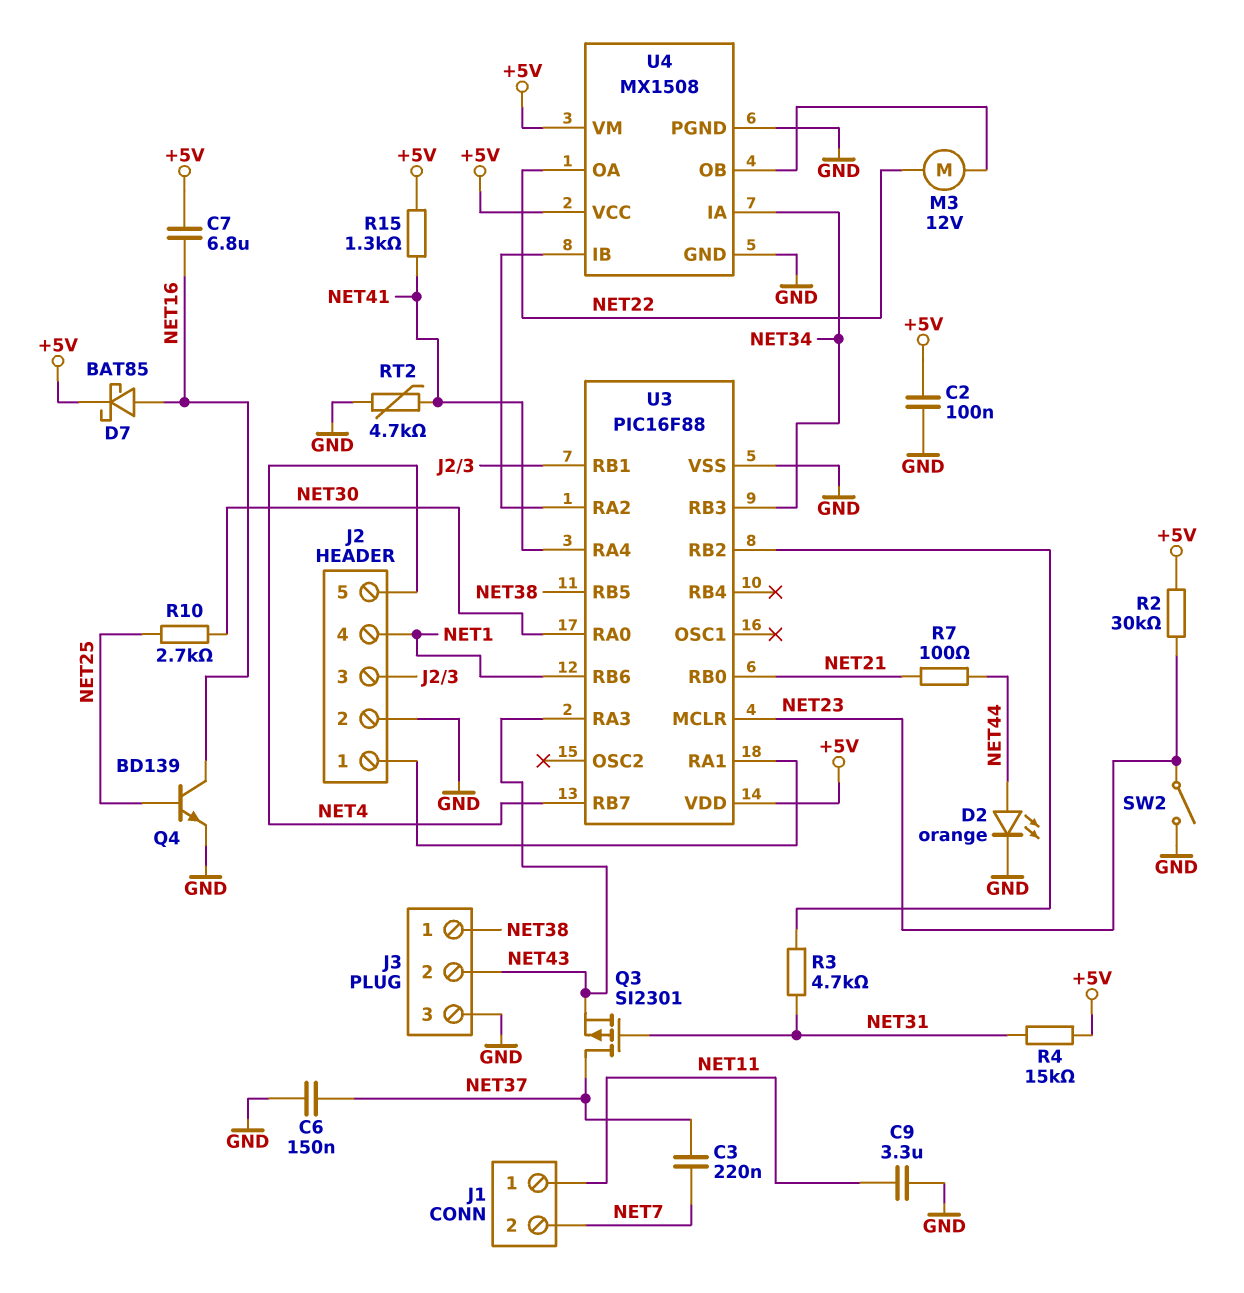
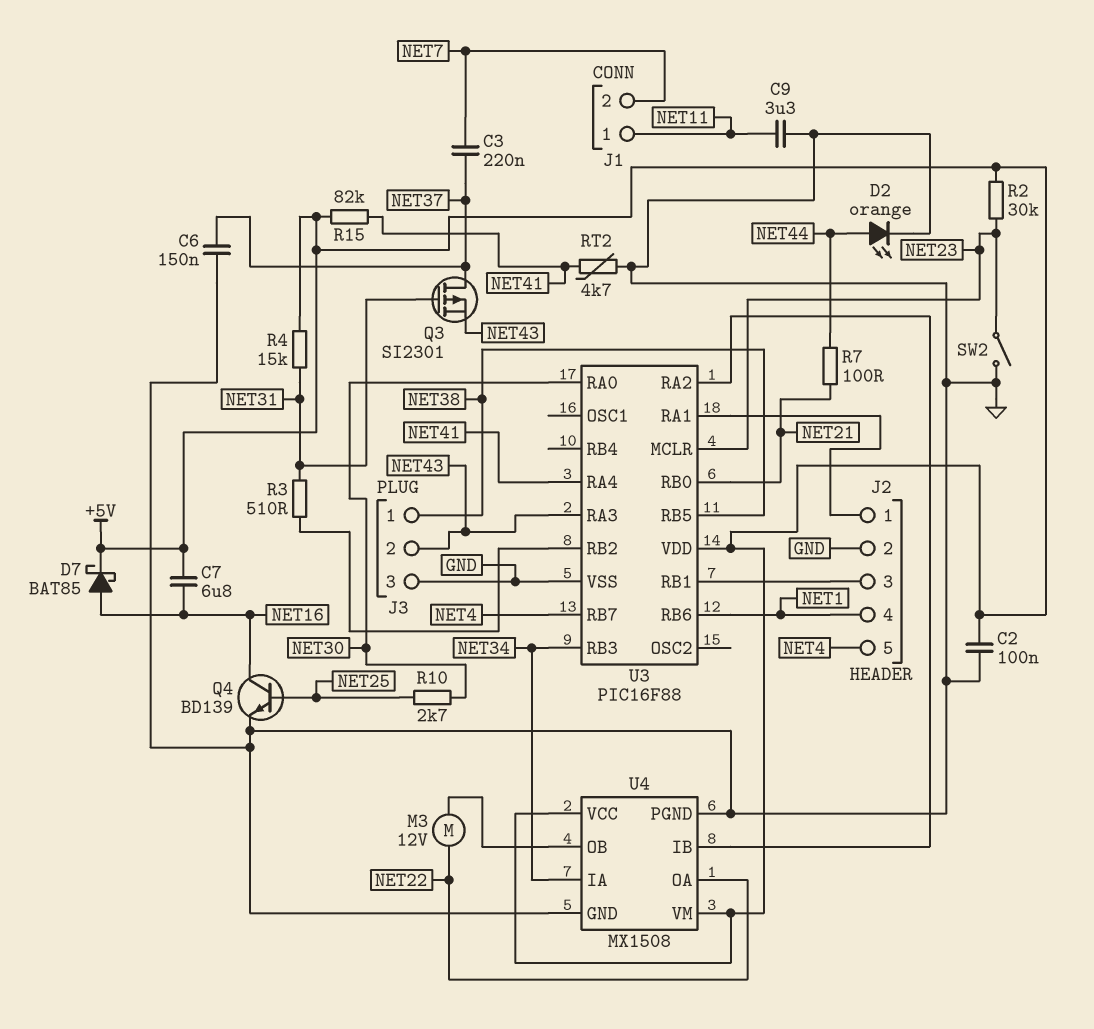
R3: 4.7k (NET31, U3/RB2) -> 510 (NET31, U3/RB2)
R15: 1.3k (+5V, NET41) -> 82k (+5V, NET41)

